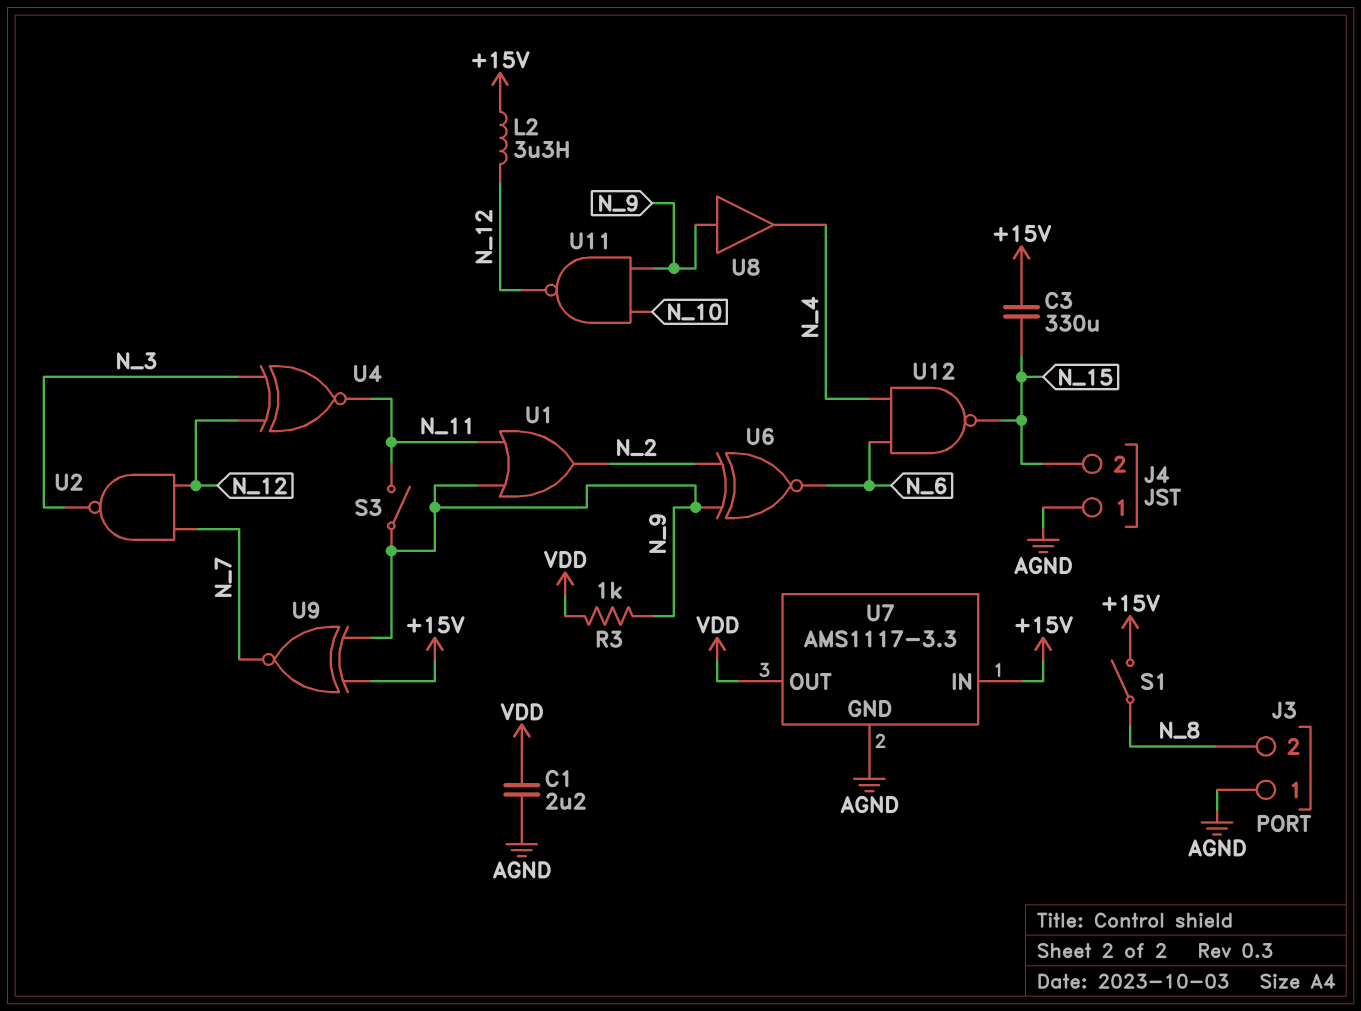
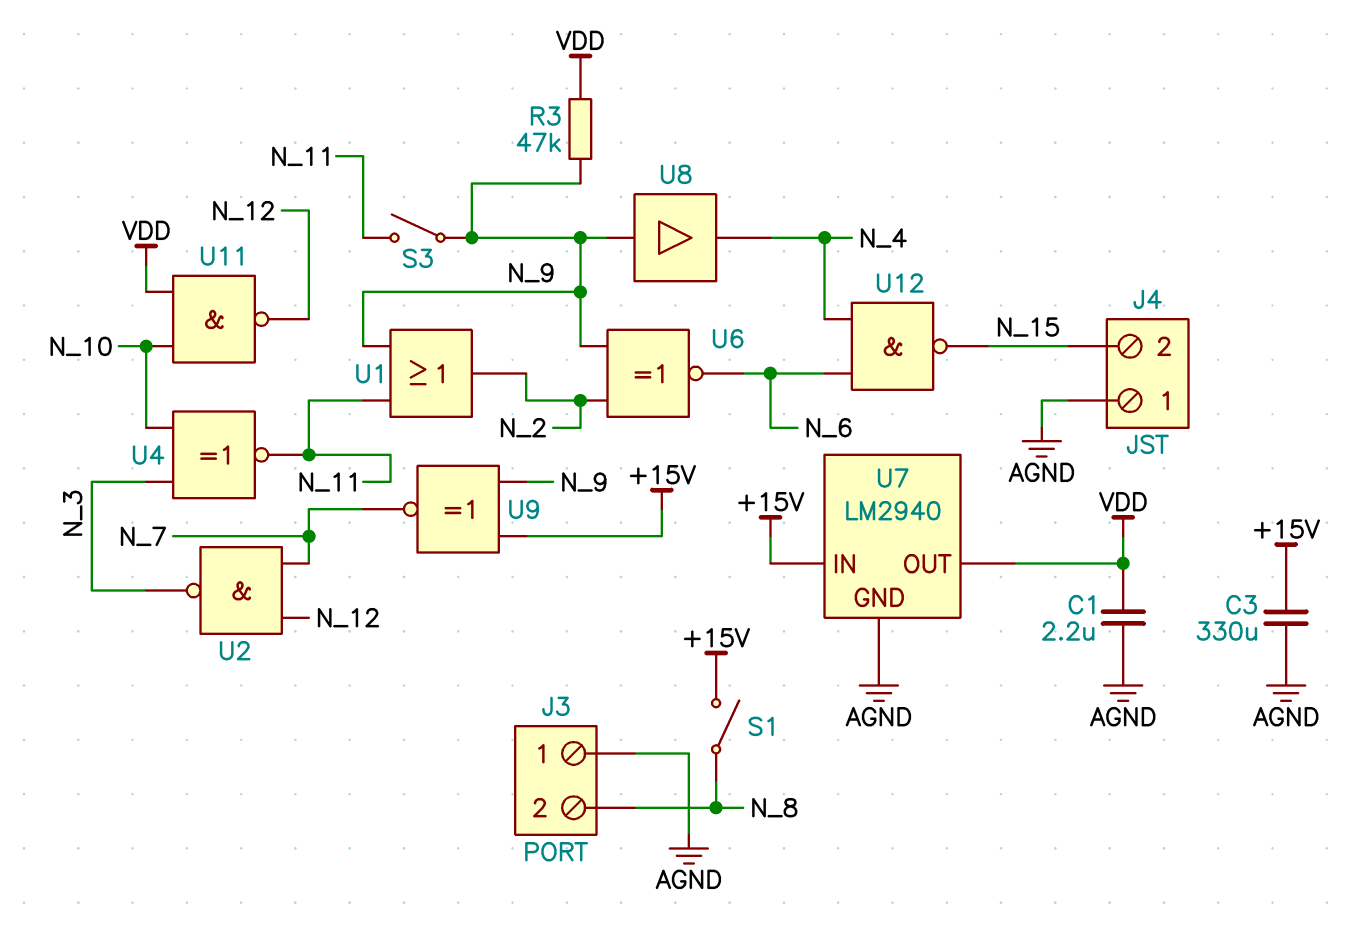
C3: 330uF (+15V, N_15) -> 330uF (+15V, AGND)
L2: 3.3uH (+15V, N_12) -> none
R3: 1k (N_9, VDD) -> 47k (N_9, VDD)
U4: XNOR (in N_3, in N_12, out N_11) -> XNOR (in N_3, in N_10, out N_11)
U7: AMS1117-3.3 -> LM2940
U11: NAND (in N_9, in N_10, out N_12) -> NAND (in N_10, in VDD, out N_12)

